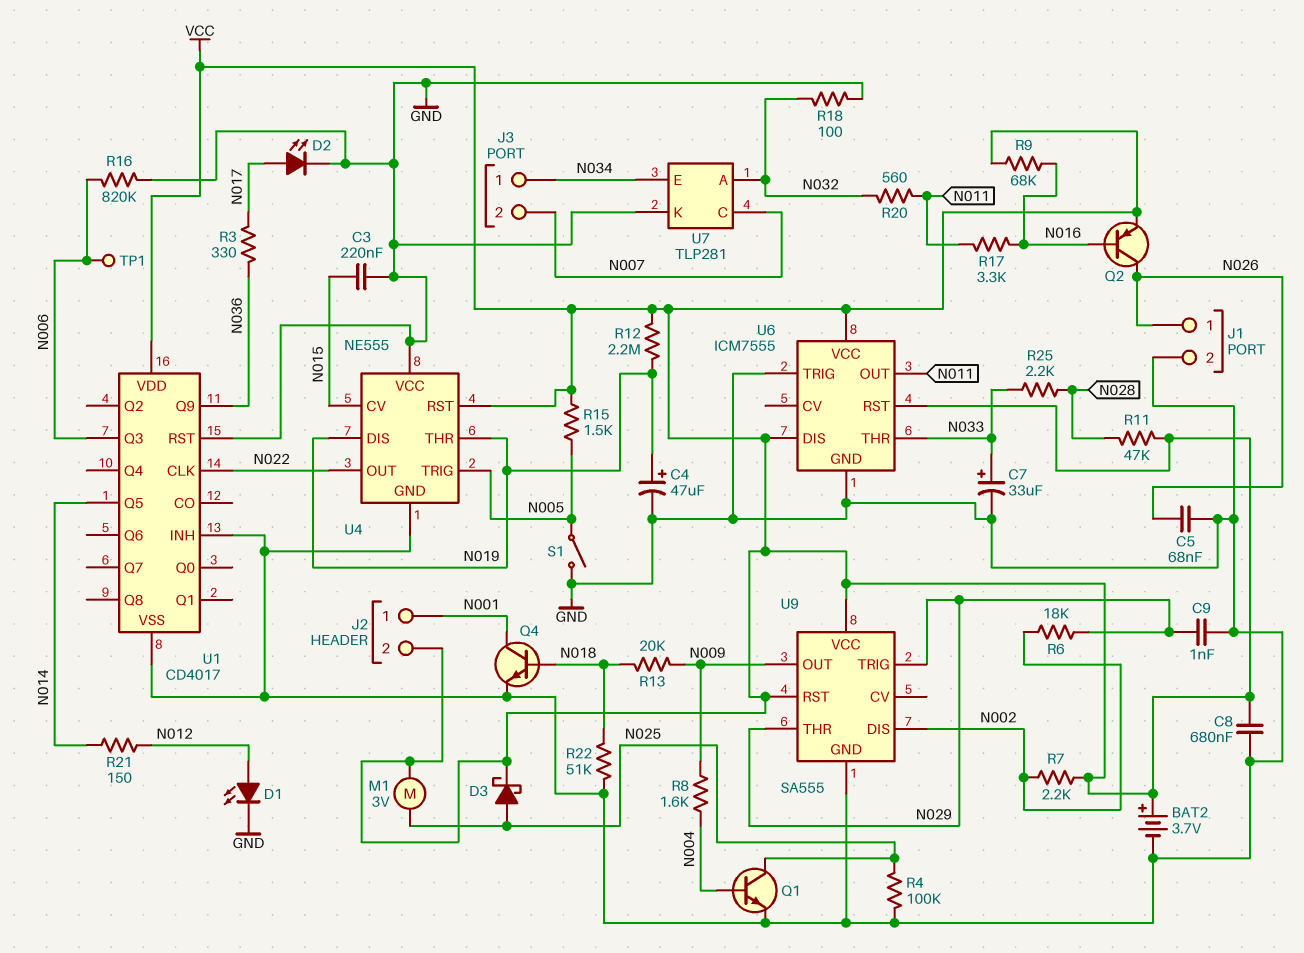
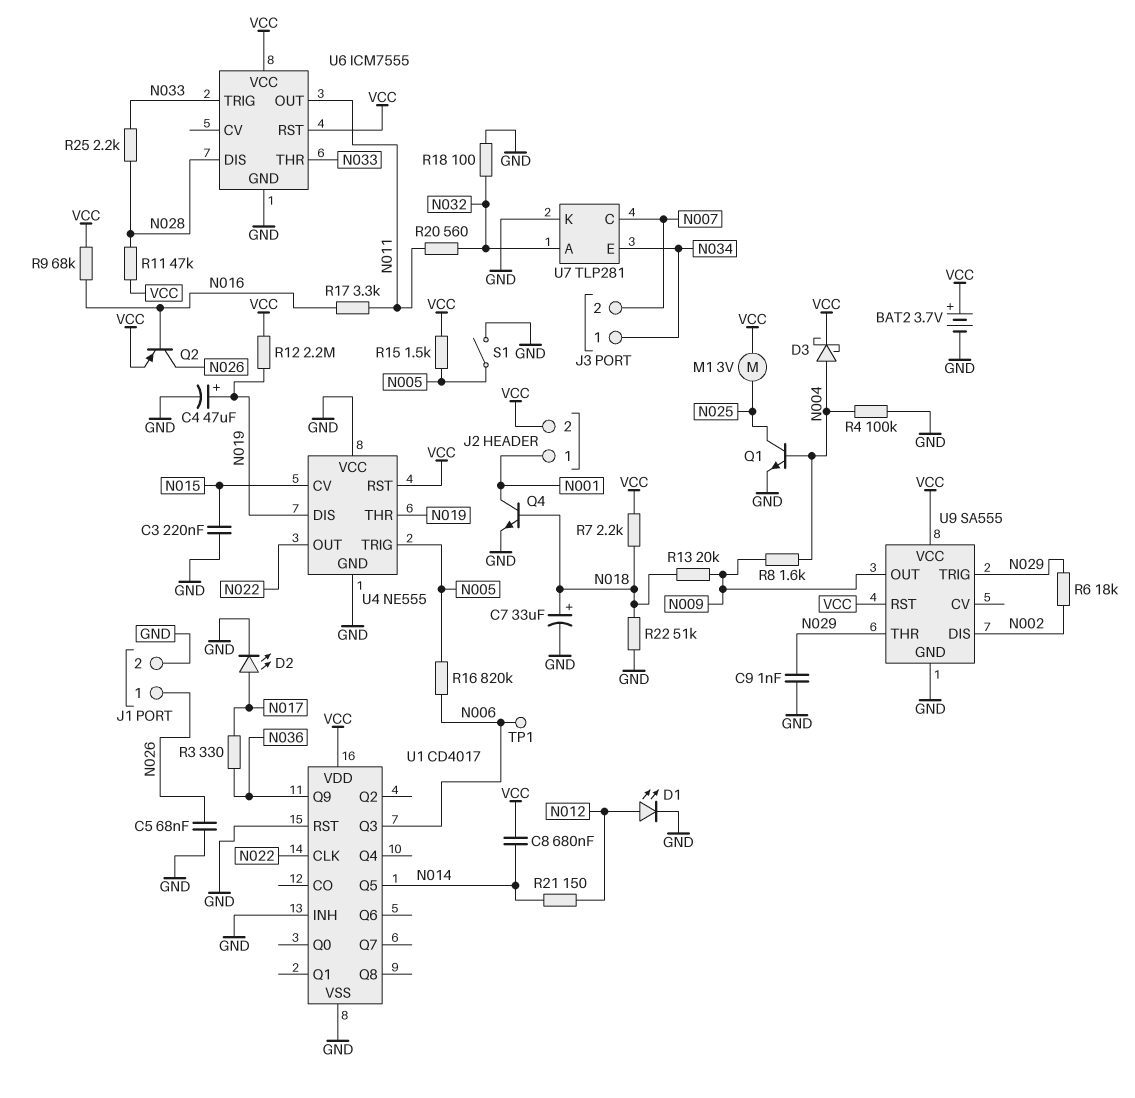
C7: 33uF (plus N033, minus GND) -> 33uF (plus N018, minus GND)
C8: 680nF (GND, VCC) -> 680nF (N014, VCC)
D3: schottky (A N025, K VCC) -> schottky (A N004, K VCC)
R4: 100k (GND, N025) -> 100k (GND, N004)
R7: 2.2k (N002, VCC) -> 2.2k (N018, VCC)
R16: 820k (GND, N006) -> 820k (N005, N006)
U6 pin DIS: VCC -> N028
U6 pin TRIG: GND -> N033

